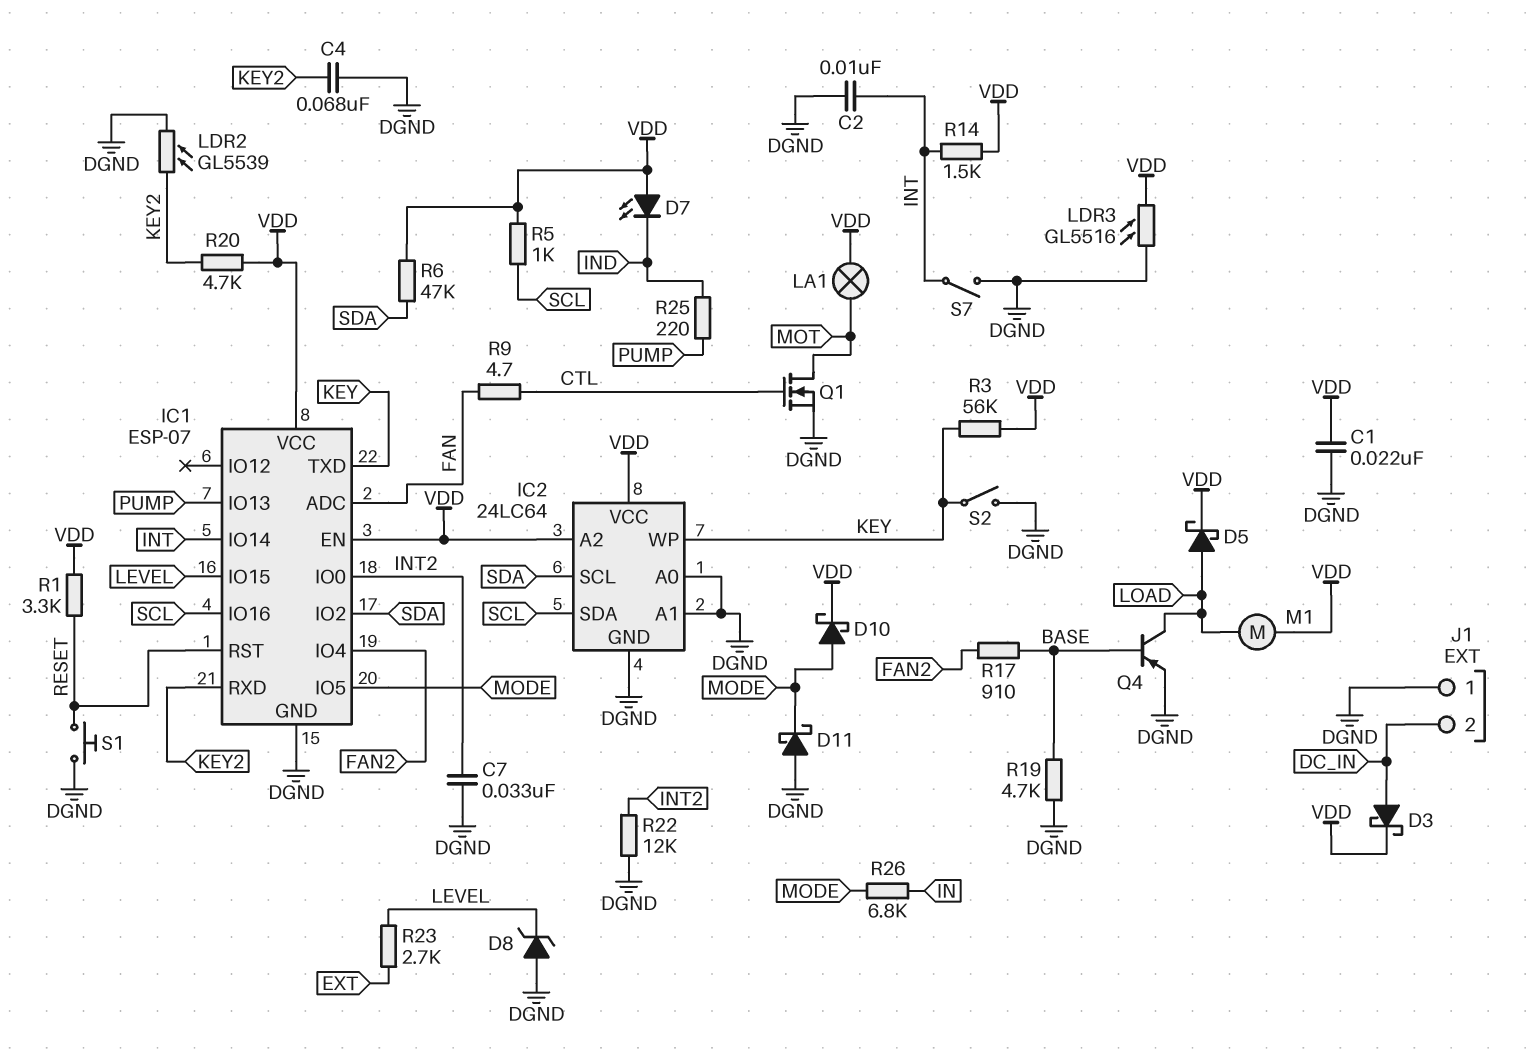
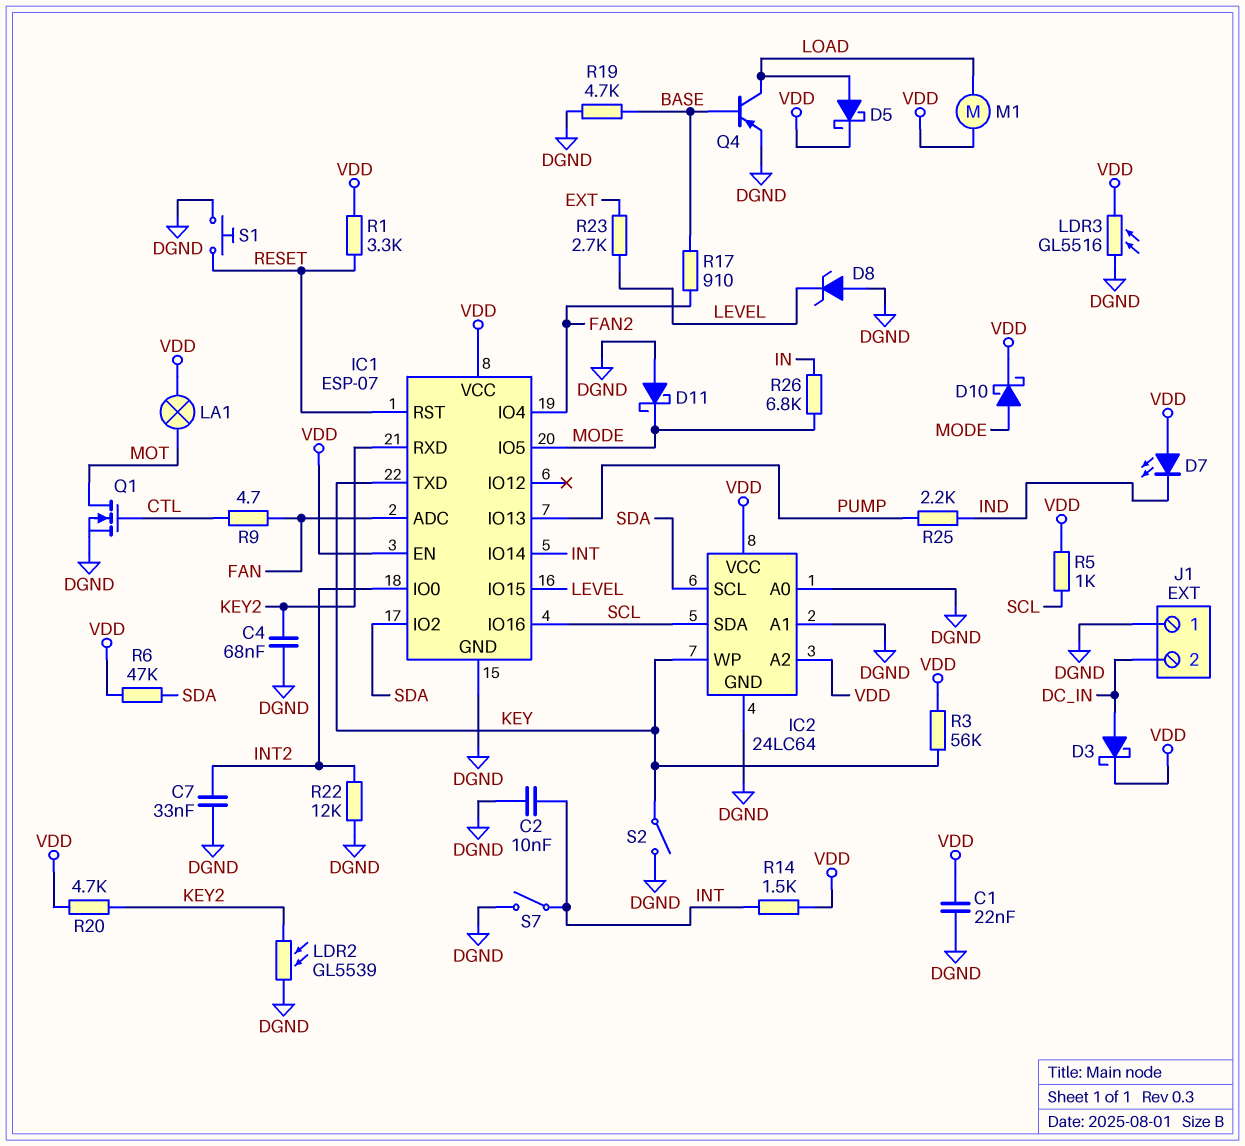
R25: 220 (IND, PUMP) -> 2.2k (IND, PUMP)

